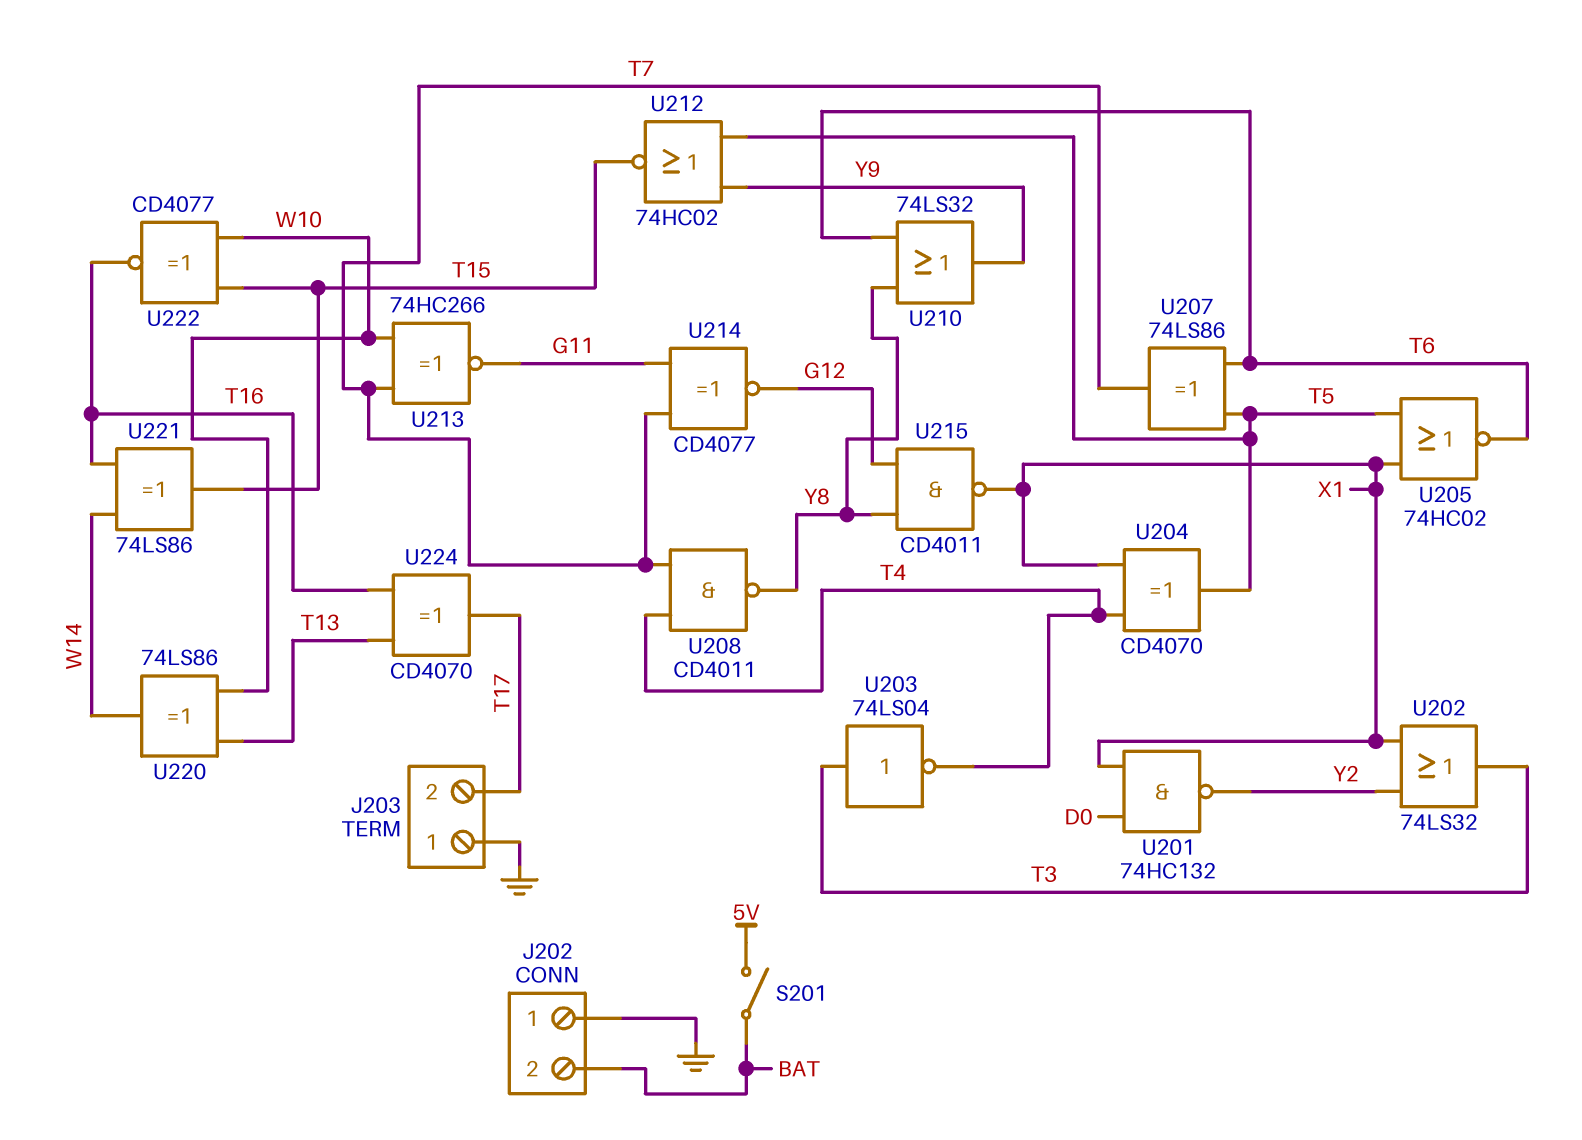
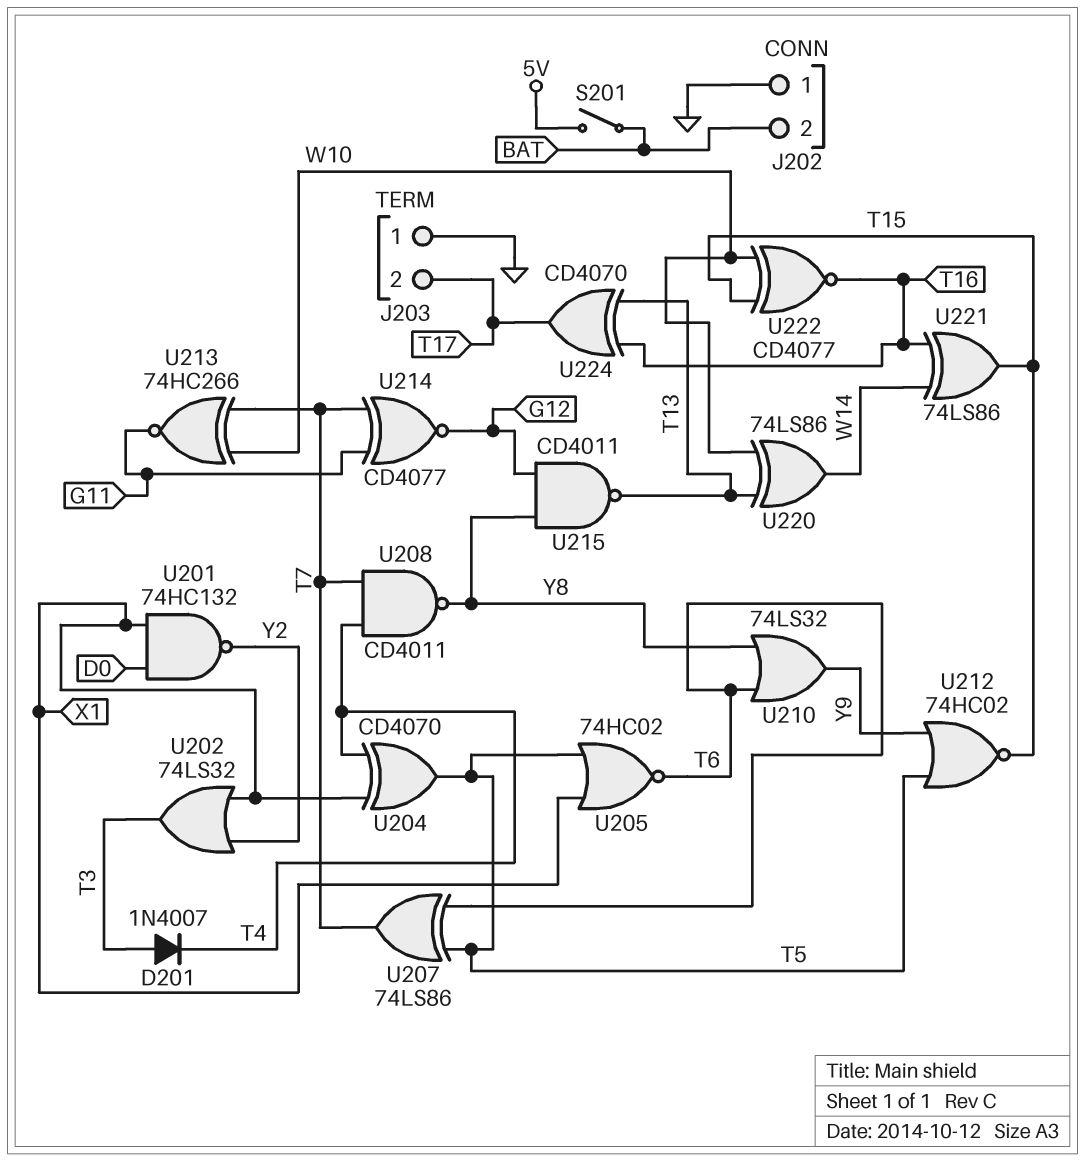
D201: none -> diode 1N4007 (A T3, K T4)
U203: NOT 74LS04 (in T3, out T4) -> none
U215: NAND CD4011 (in G12, in Y8, out X1) -> NAND CD4011 (in G12, in Y8, out T13)

